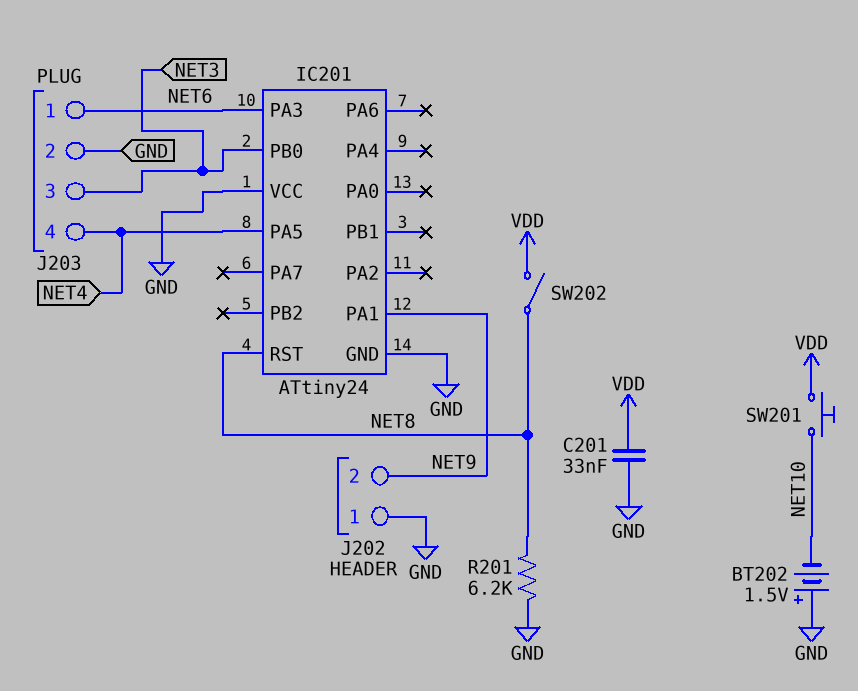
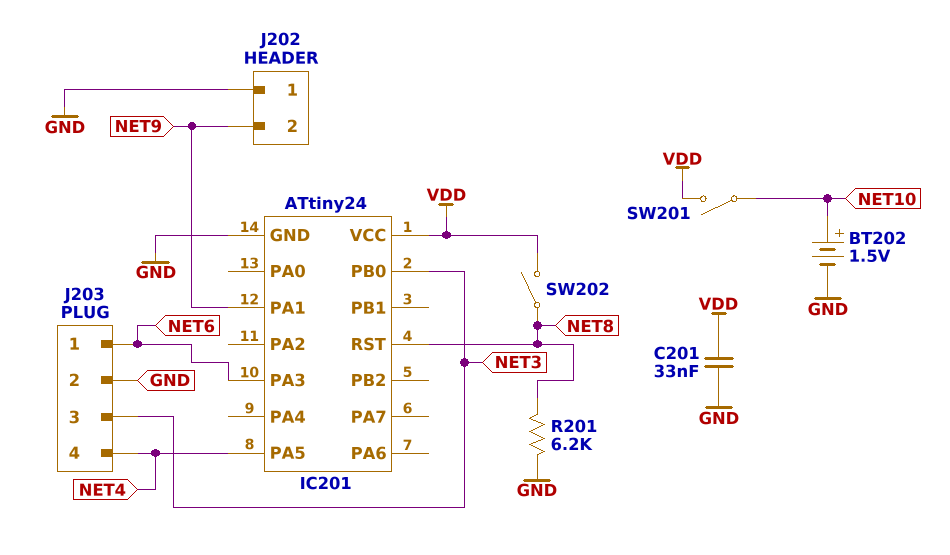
BT202: 1.5V (plus GND, minus NET10) -> 1.5V (plus NET10, minus GND)
IC201 pin VCC: GND -> VDD
SW201: button (NET10, VDD) -> switch (NET10, VDD)

